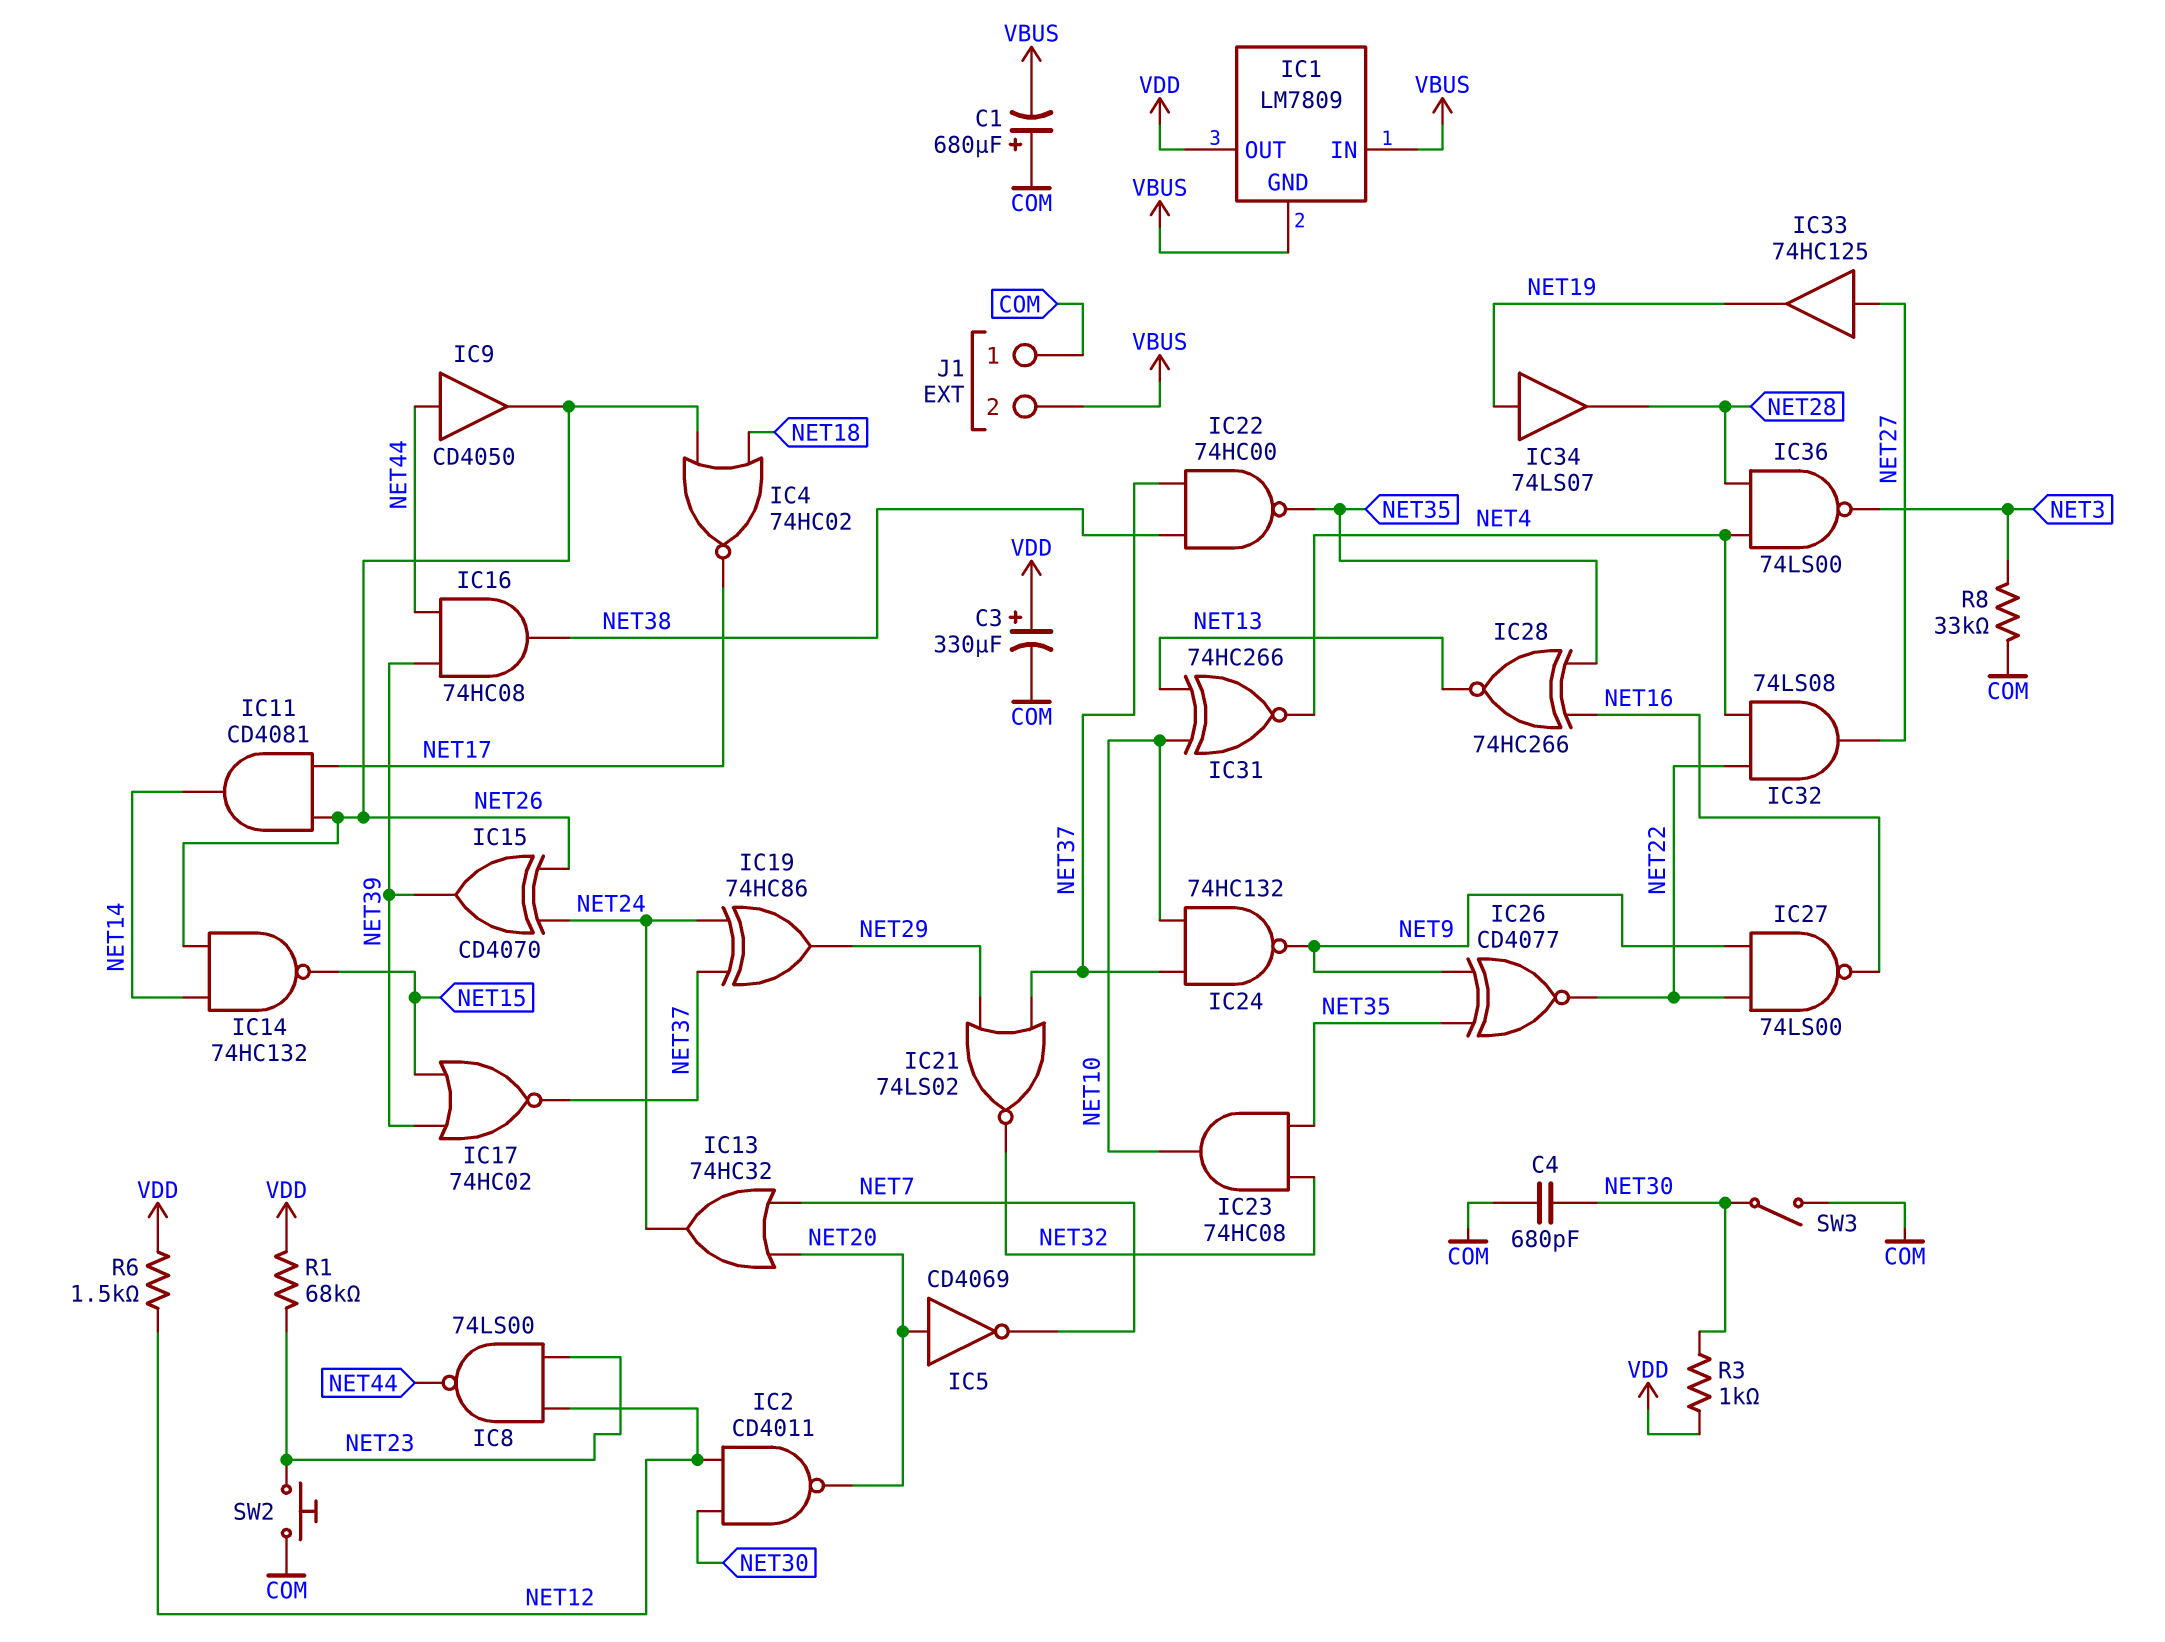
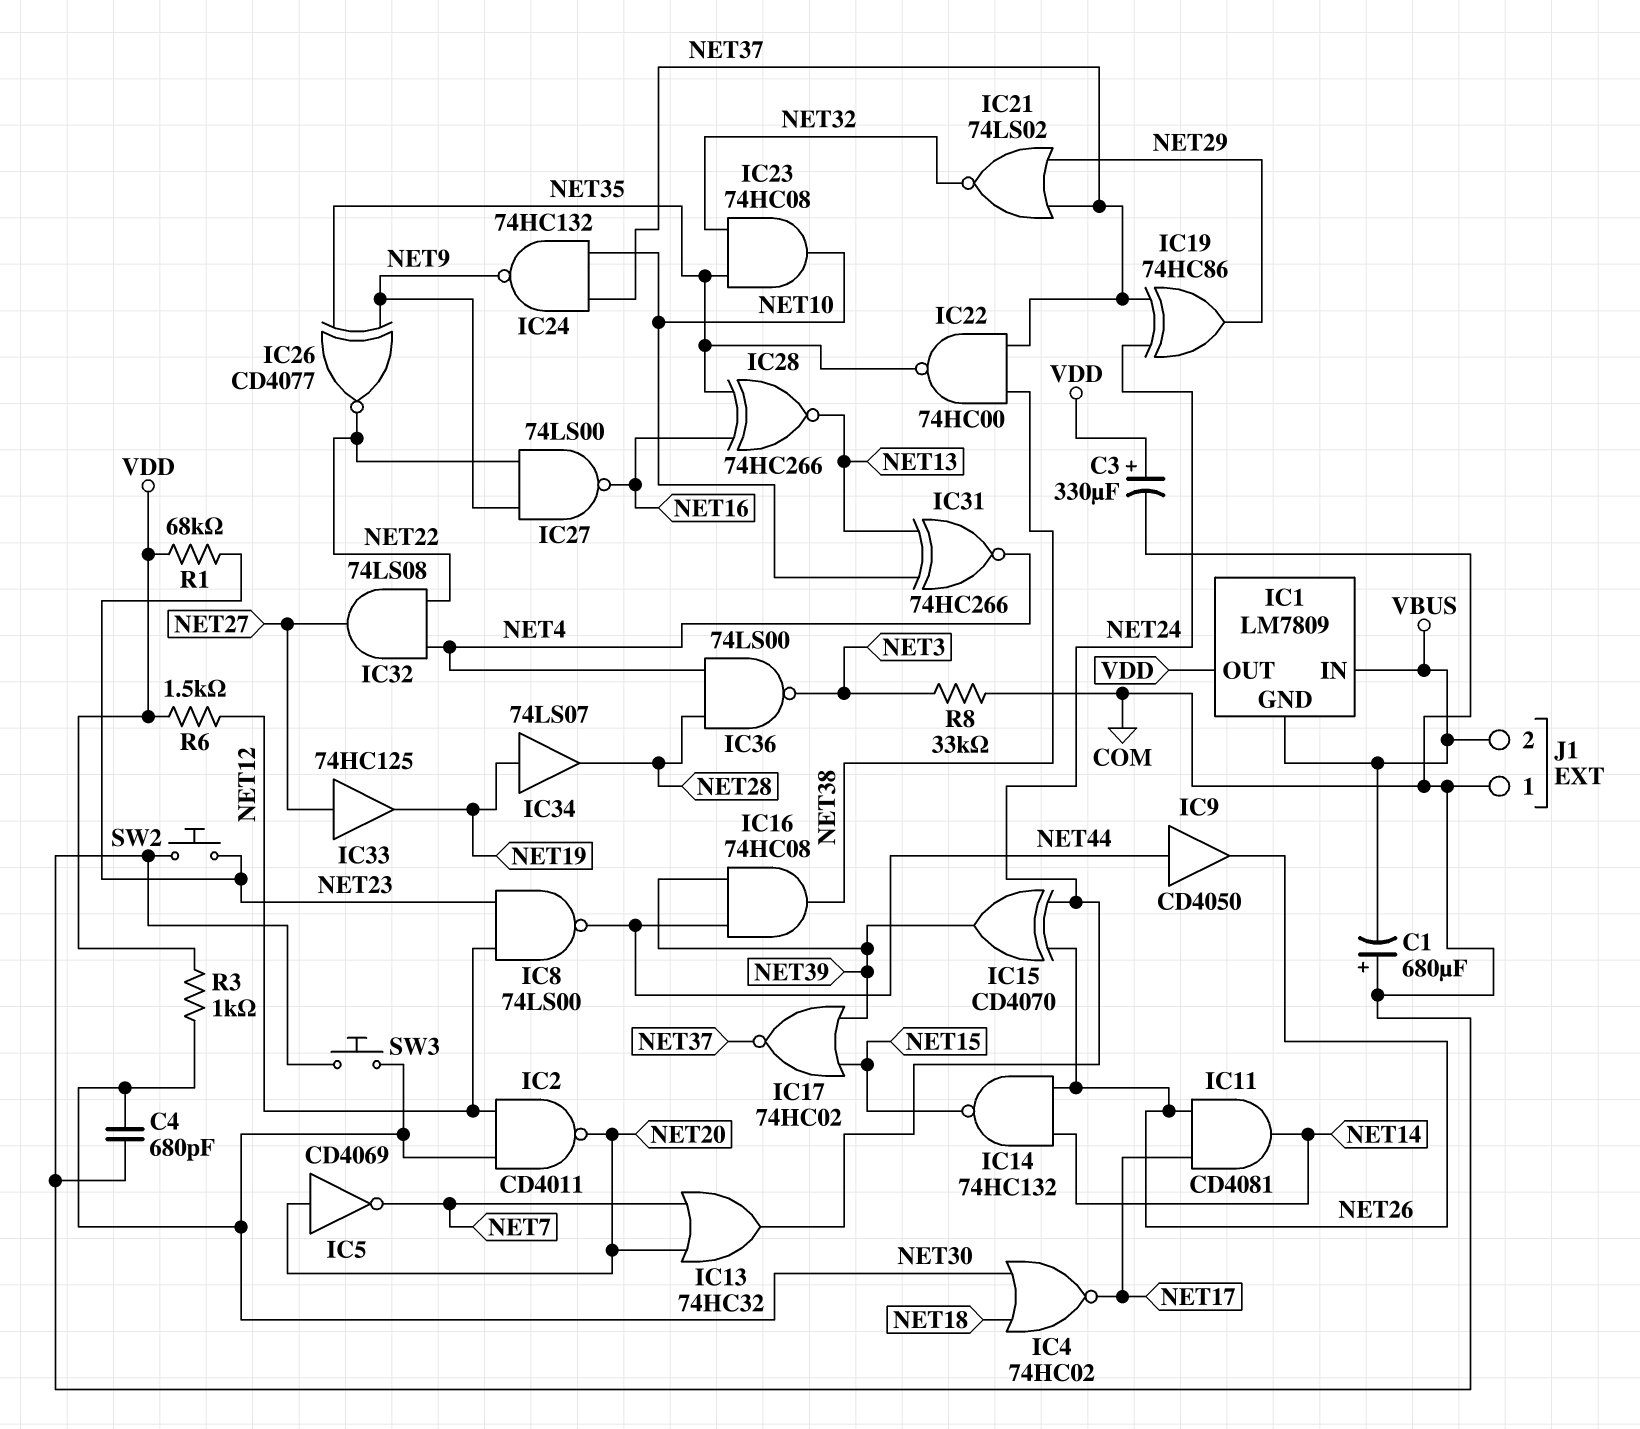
IC4: NOR 74HC02 (in NET18, in NET26, out NET17) -> NOR 74HC02 (in NET18, in NET30, out NET17)
SW3: switch (COM, NET30) -> button (COM, NET30)

